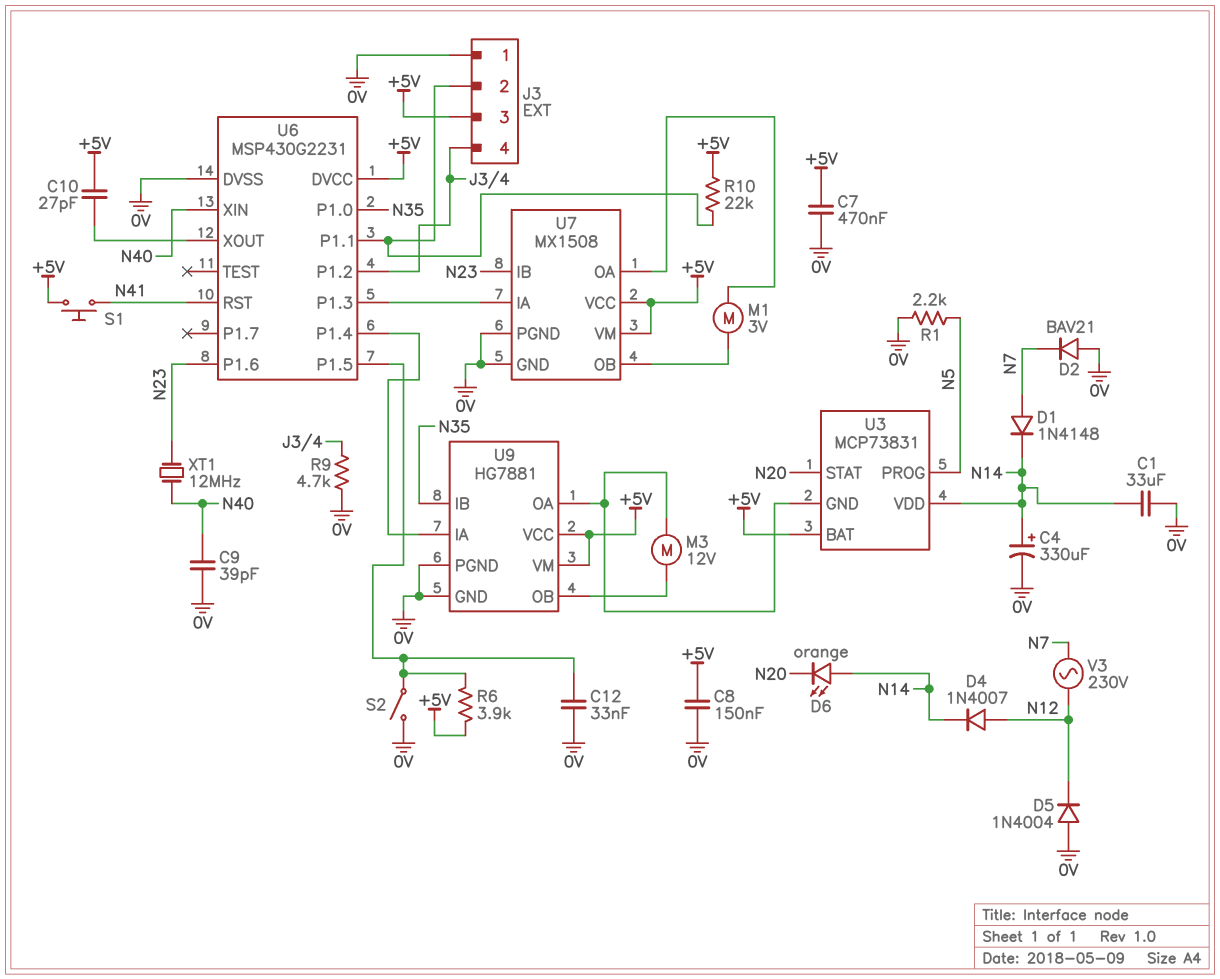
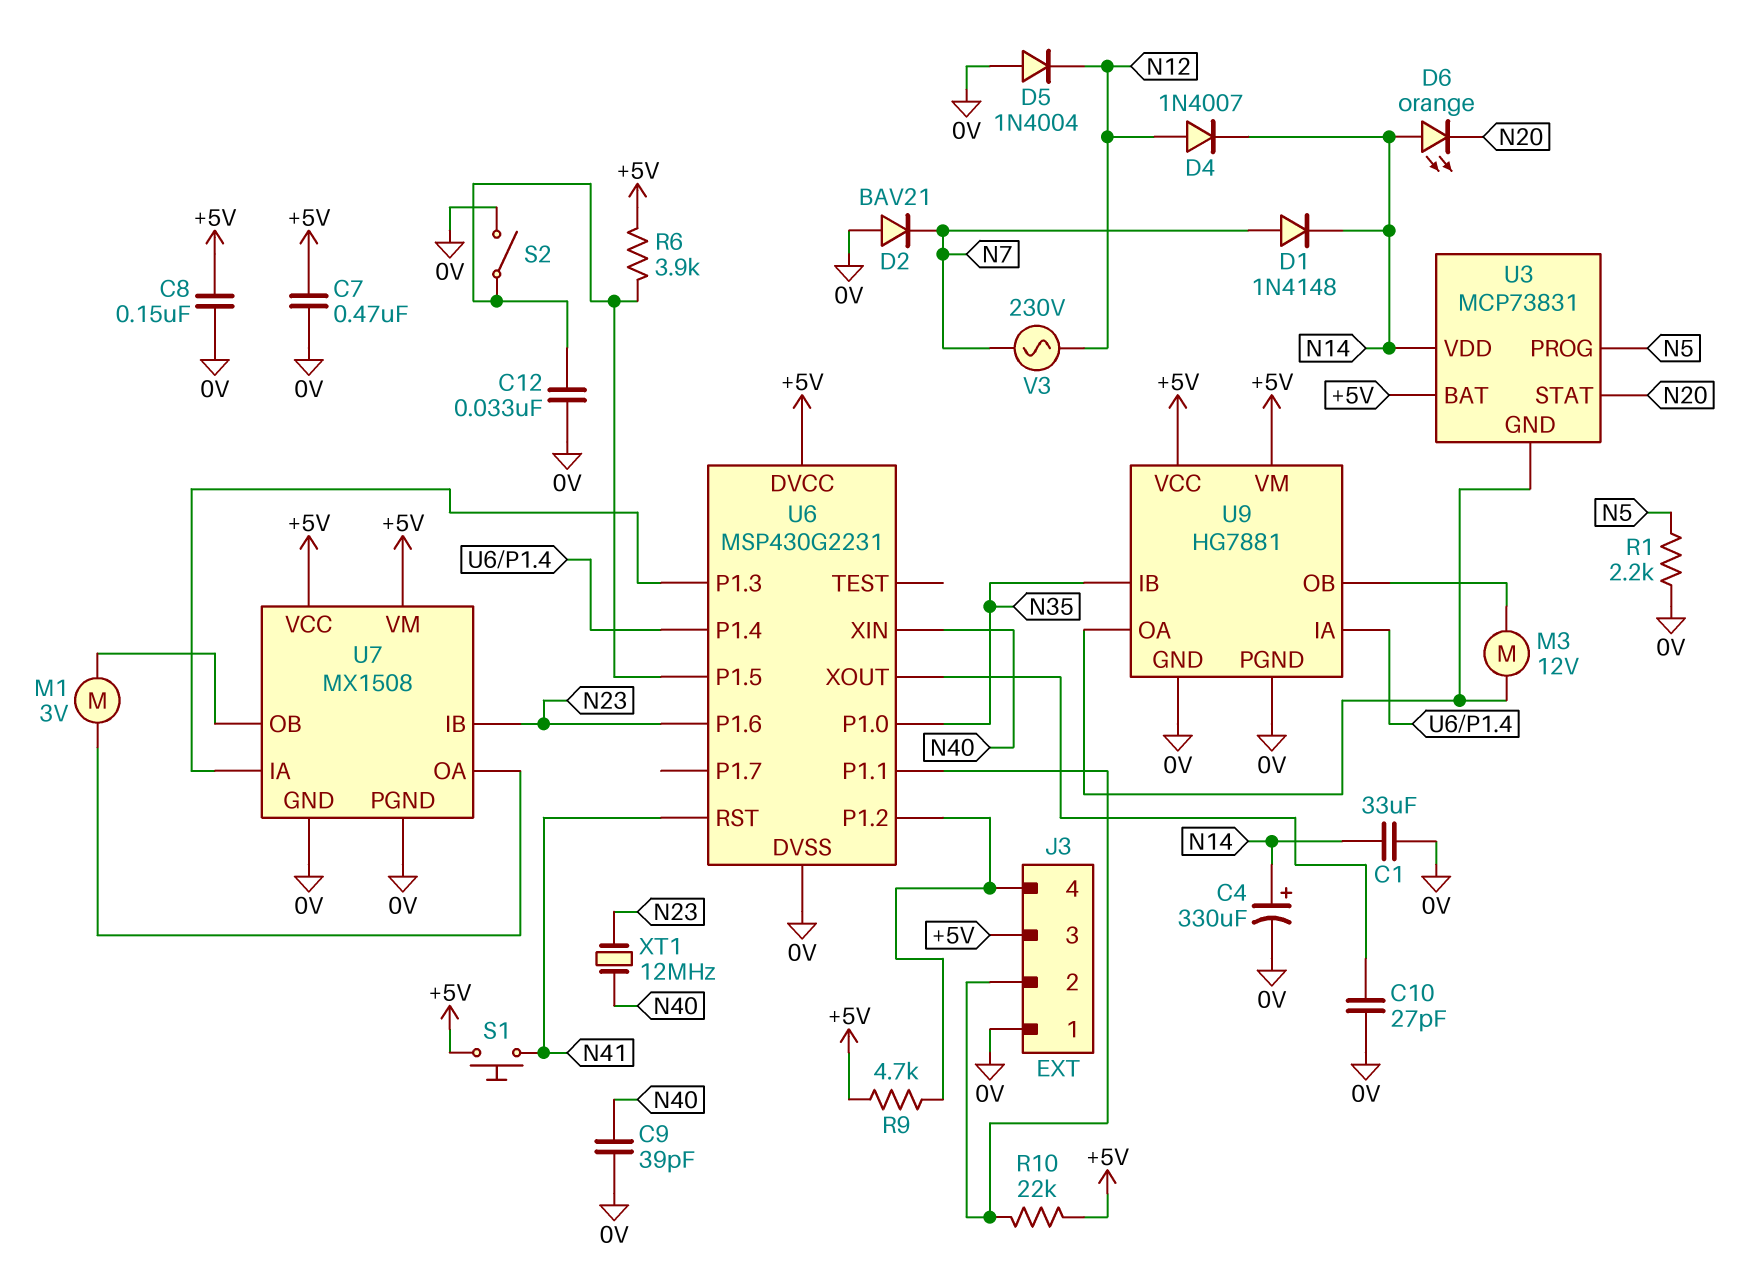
C10: 27pF (+5V, U6/XOUT) -> 27pF (0V, U6/XOUT)
R9: 4.7k (0V, J3/4) -> 4.7k (+5V, J3/4)

